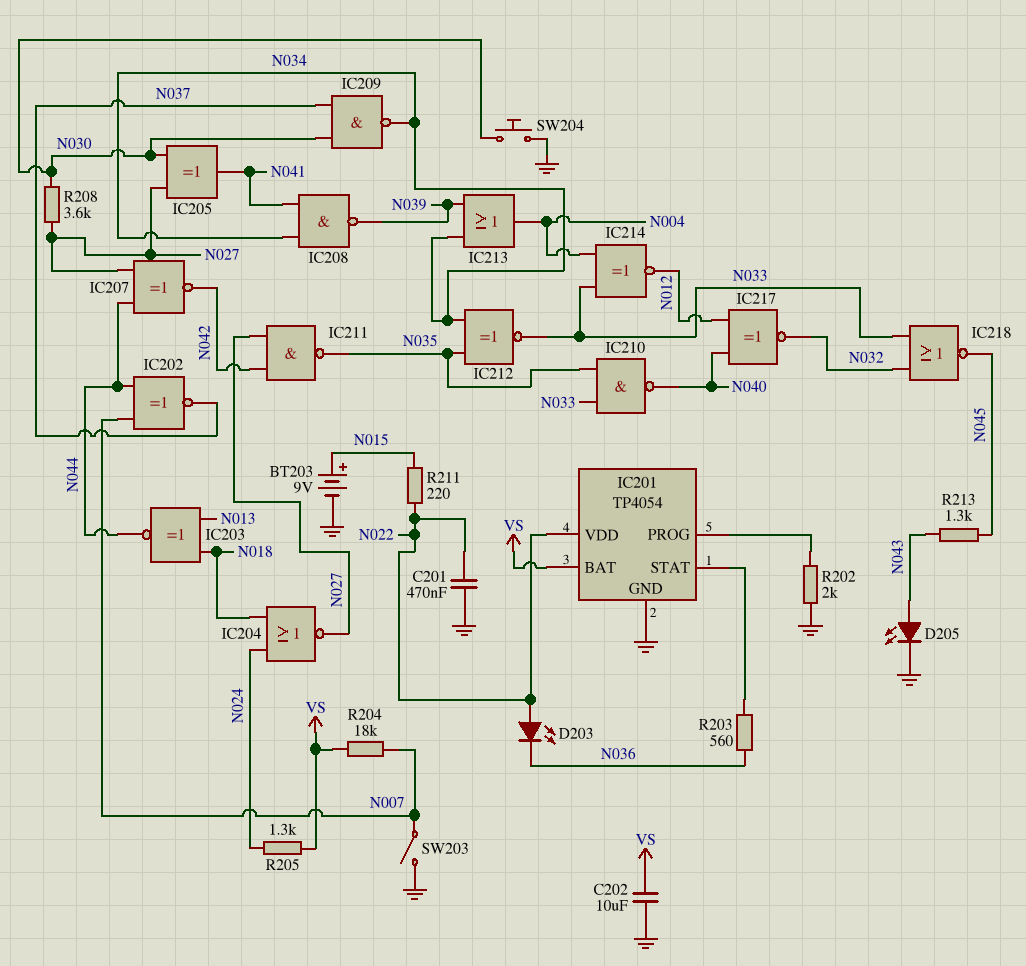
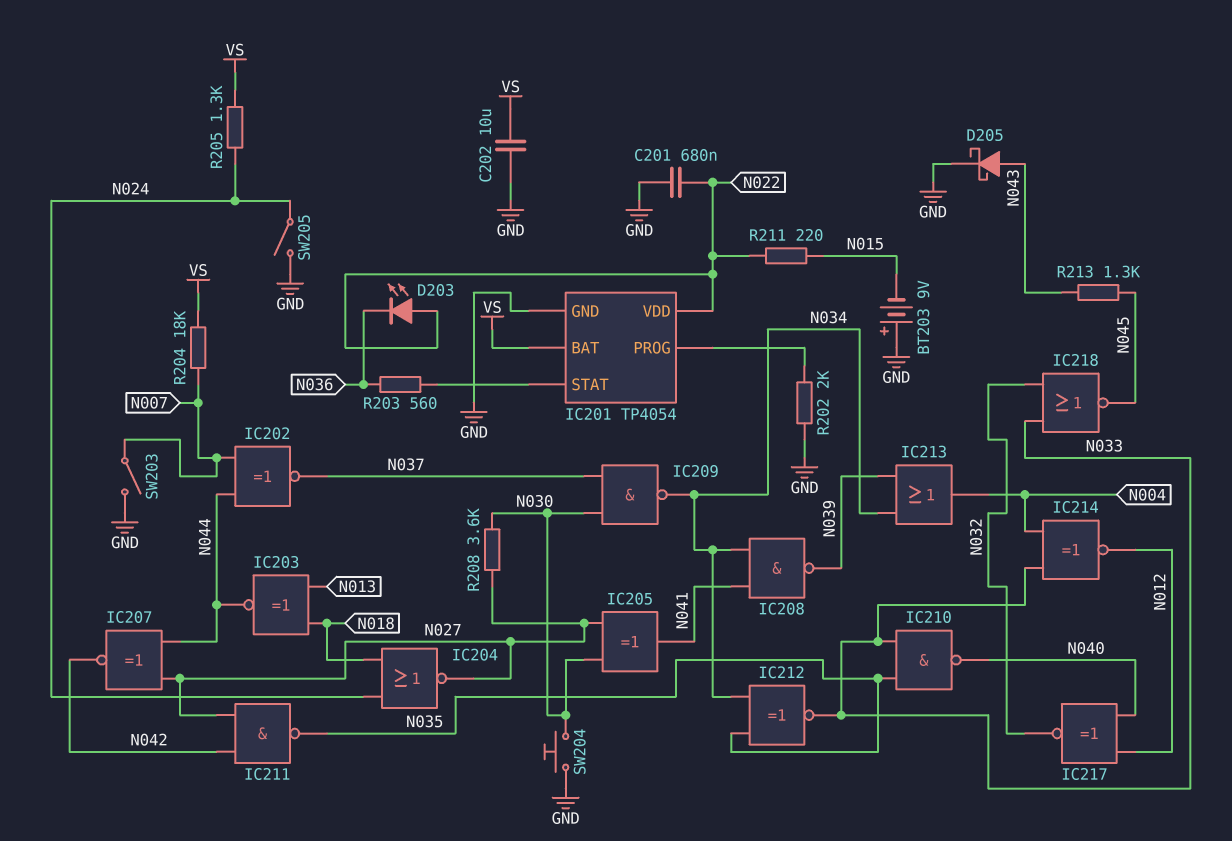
BT203: 9V (plus N015, minus GND) -> 9V (plus GND, minus N015)
C201: 470nF (GND, N022) -> 680nF (GND, N022)
D205: LED (A N043, K GND) -> schottky (A N043, K GND)
SW205: none -> switch (GND, N024)

